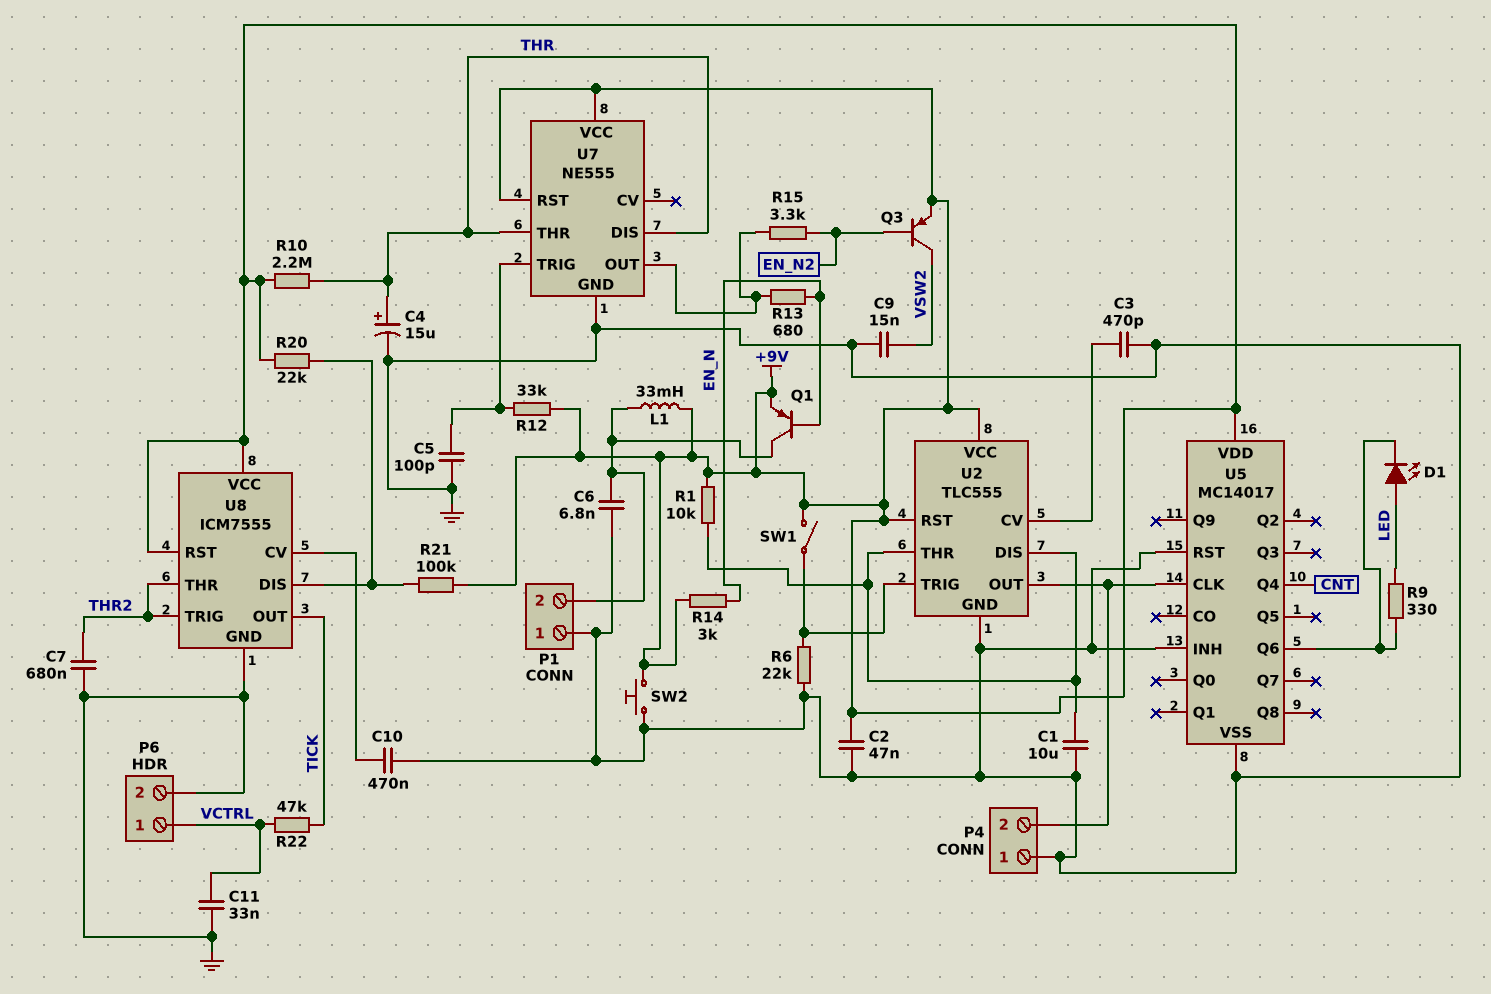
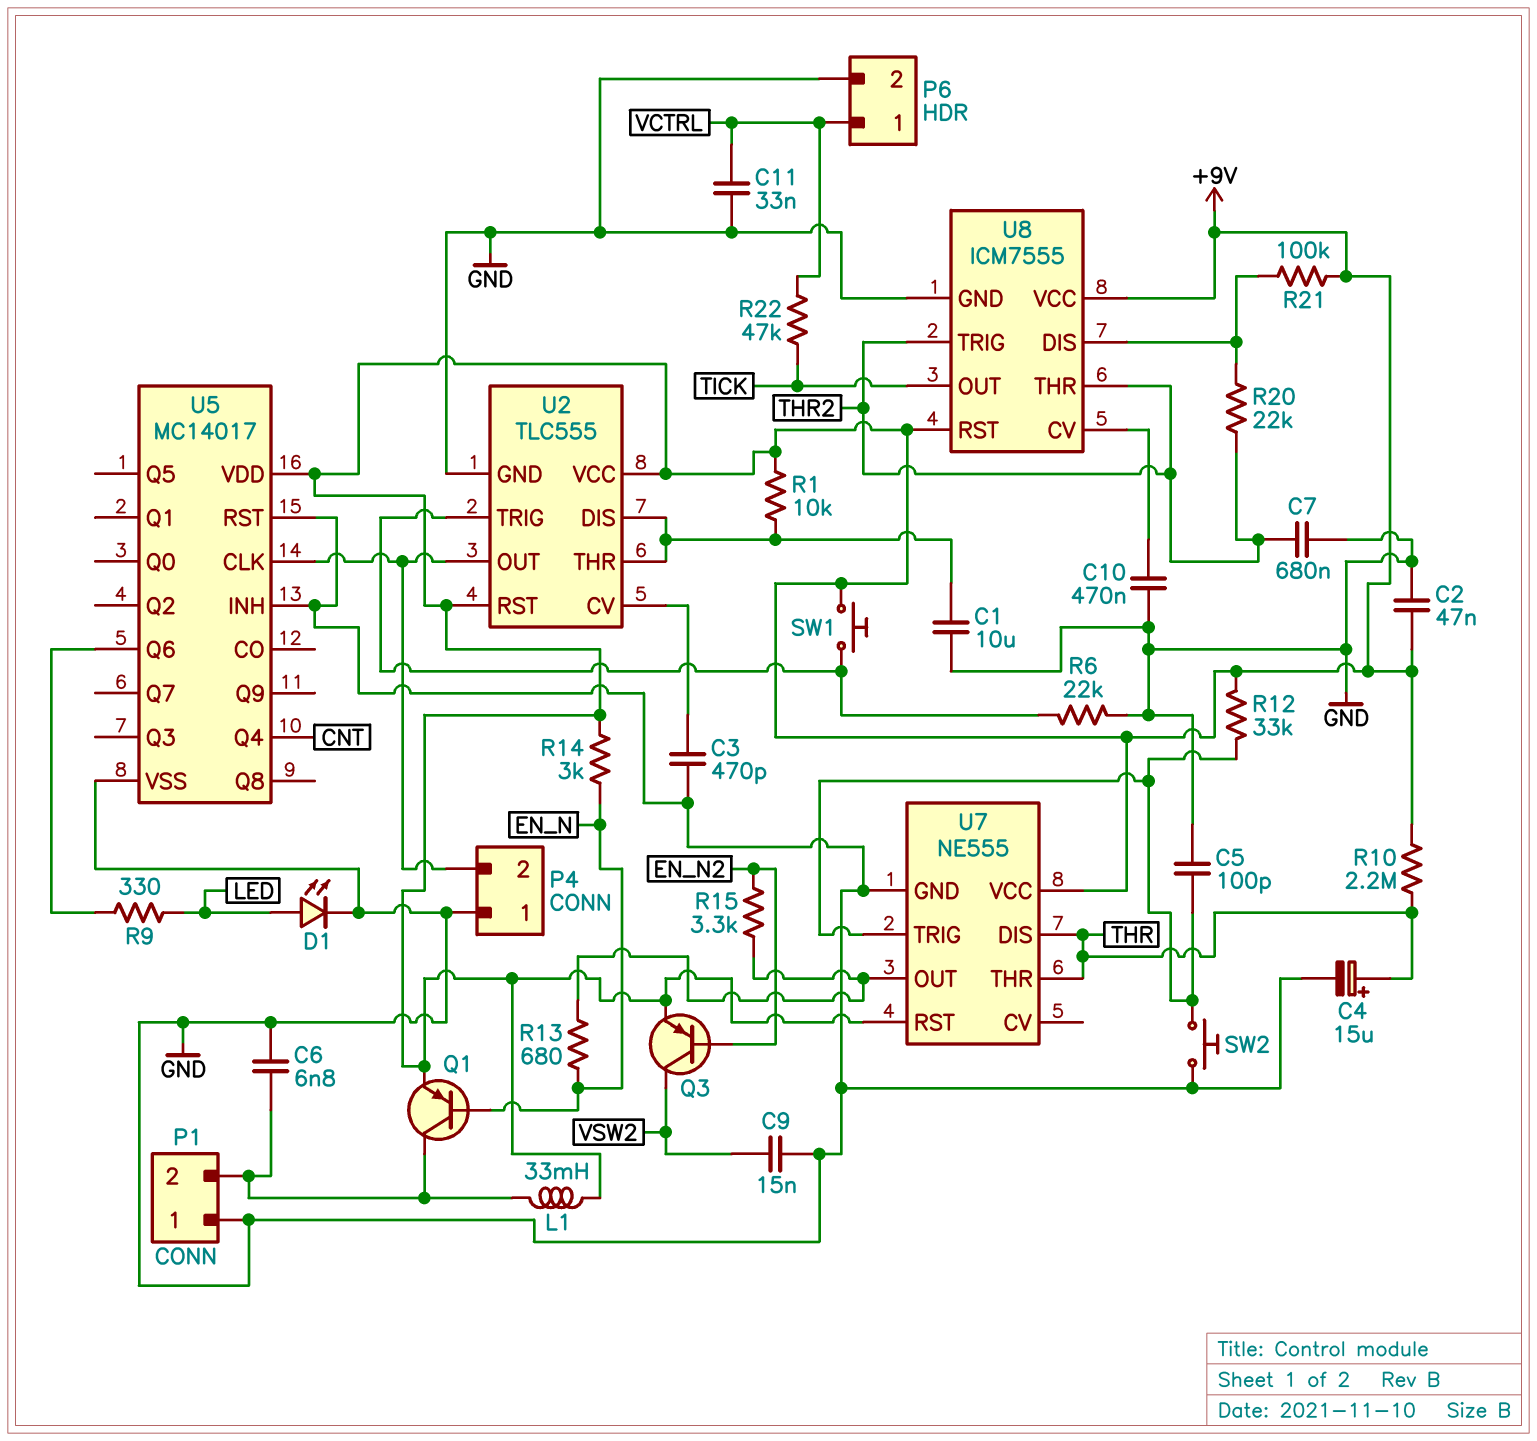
D1: LED (A LED, K U5/Q6) -> LED (A LED, K GND)
R20: 22k (+9V, U8/DIS) -> 22k (THR2, U8/DIS)
SW1: switch (+9V, U2/TRIG) -> button (+9V, U2/TRIG)
SW2: button (+9V, GND) -> button (GND, U7/TRIG)

